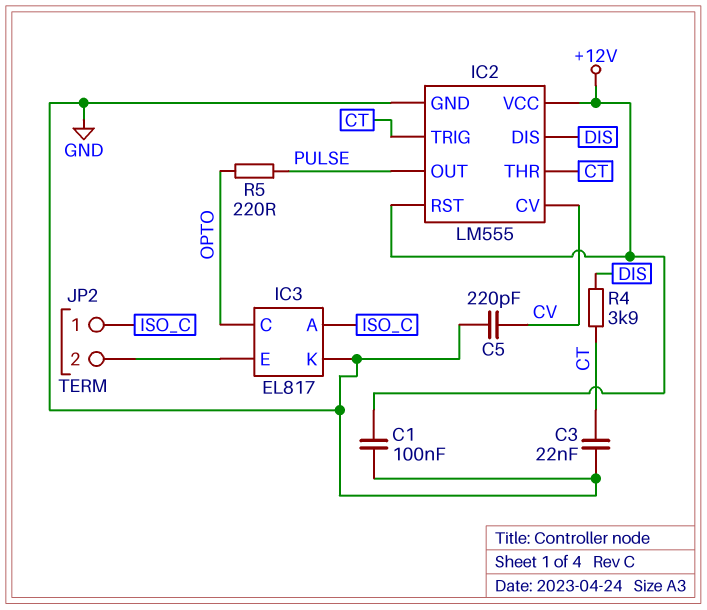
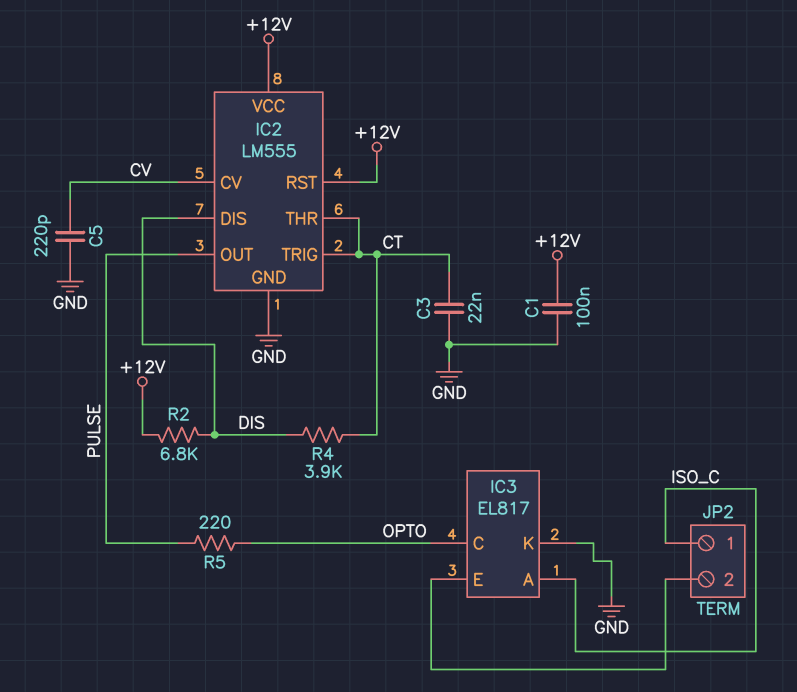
R2: none -> 6.8k (+12V, DIS)

